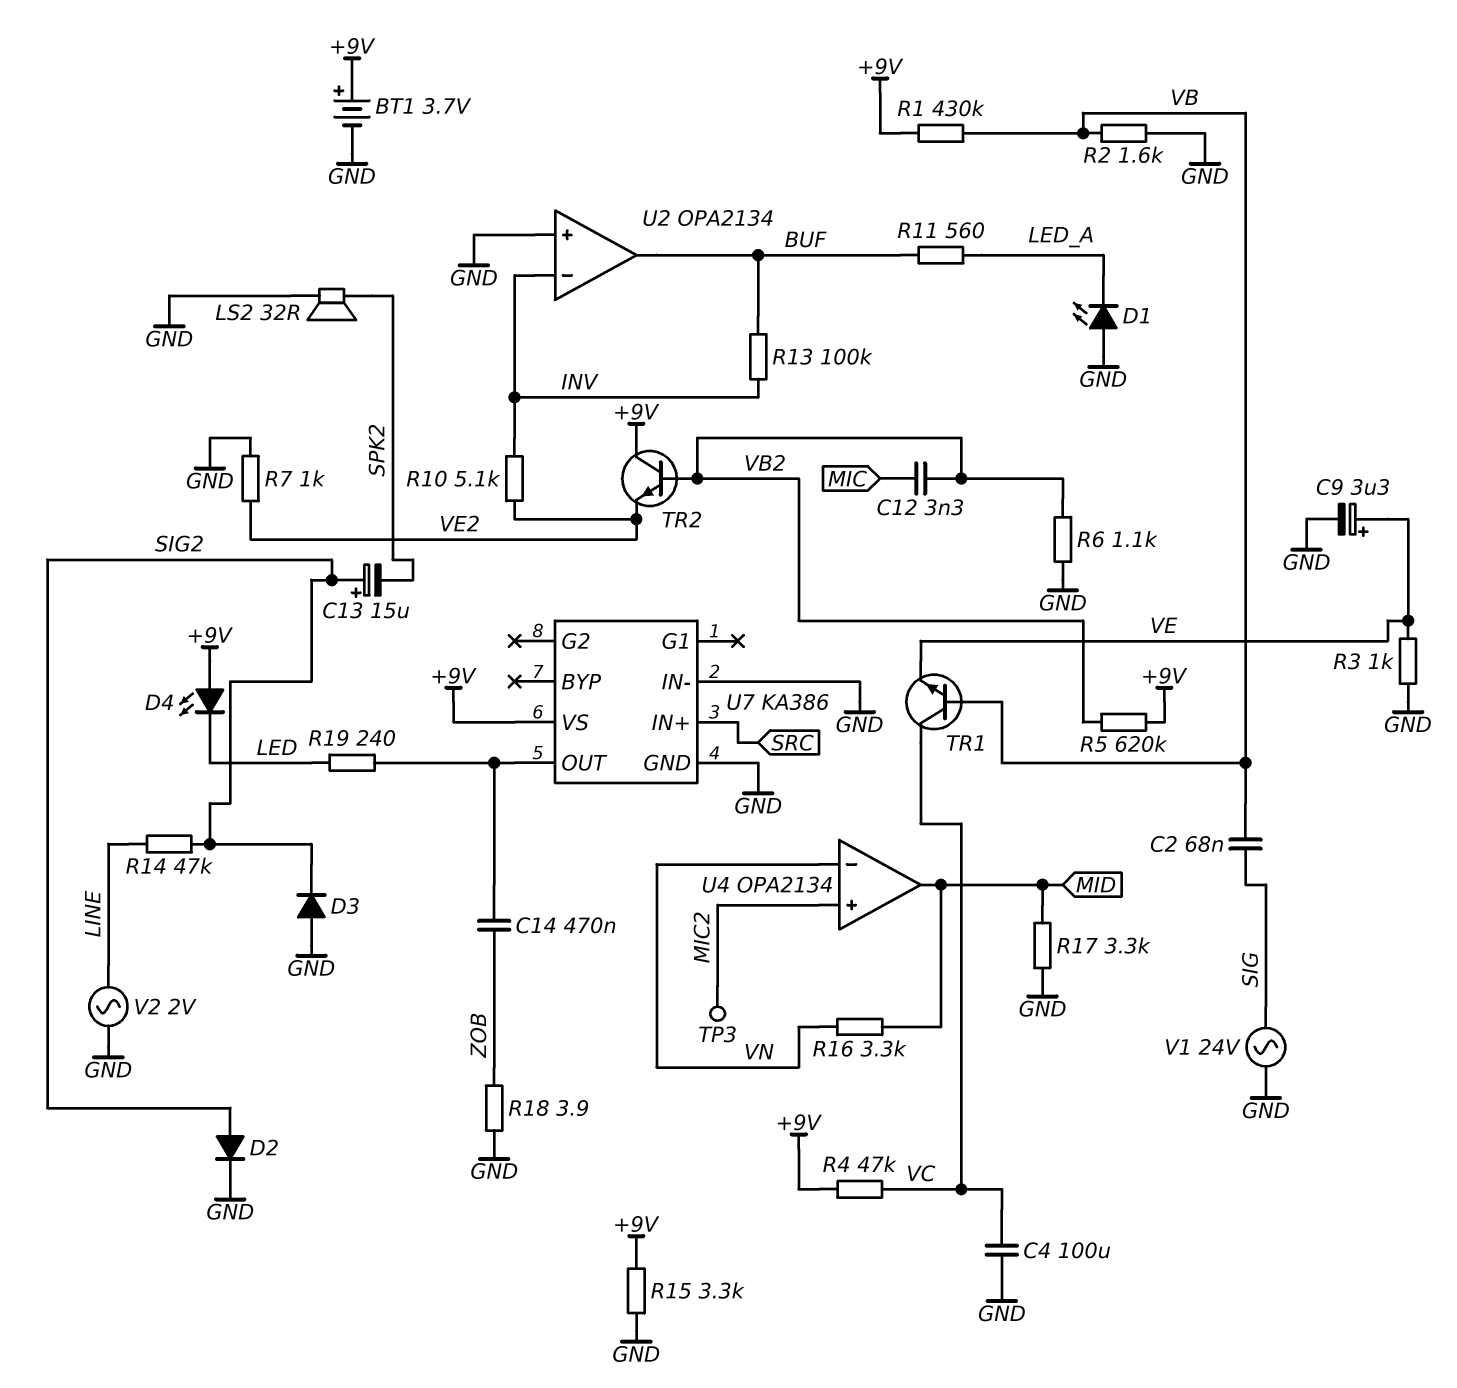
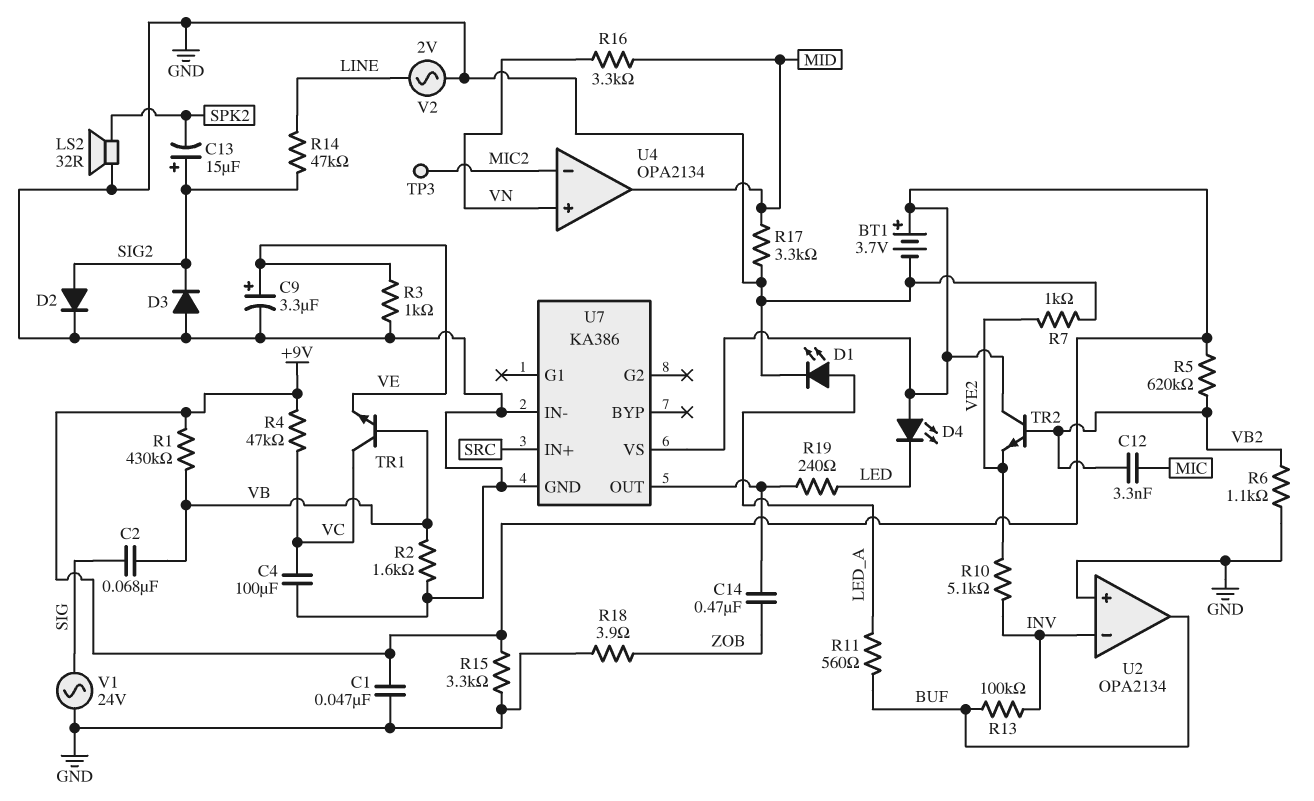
C1: none -> 47nF (+9V, GND)
D1: LED (A GND, K LED_A) -> LED (A LED_A, K GND)
U4 pin in+: MIC2 -> VN
U4 pin in-: VN -> MIC2

